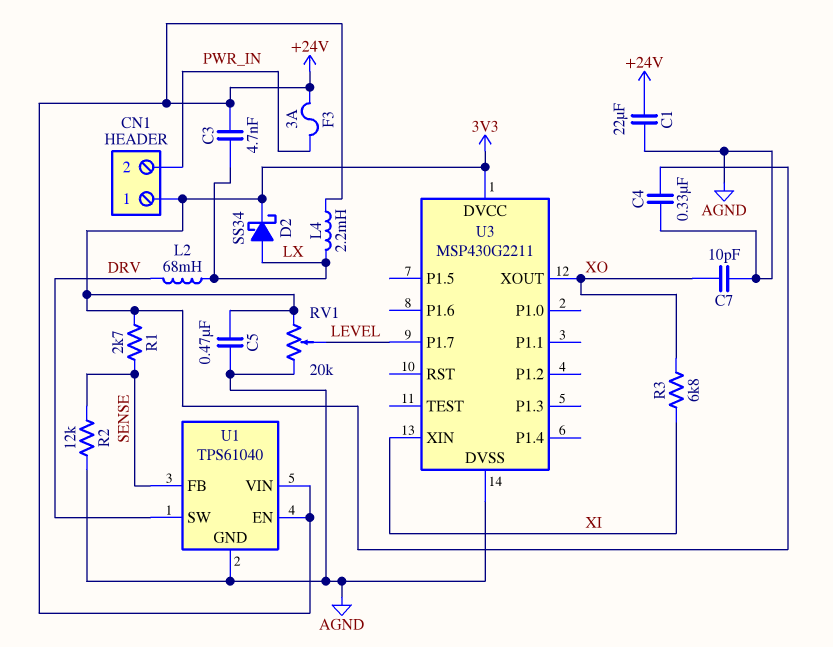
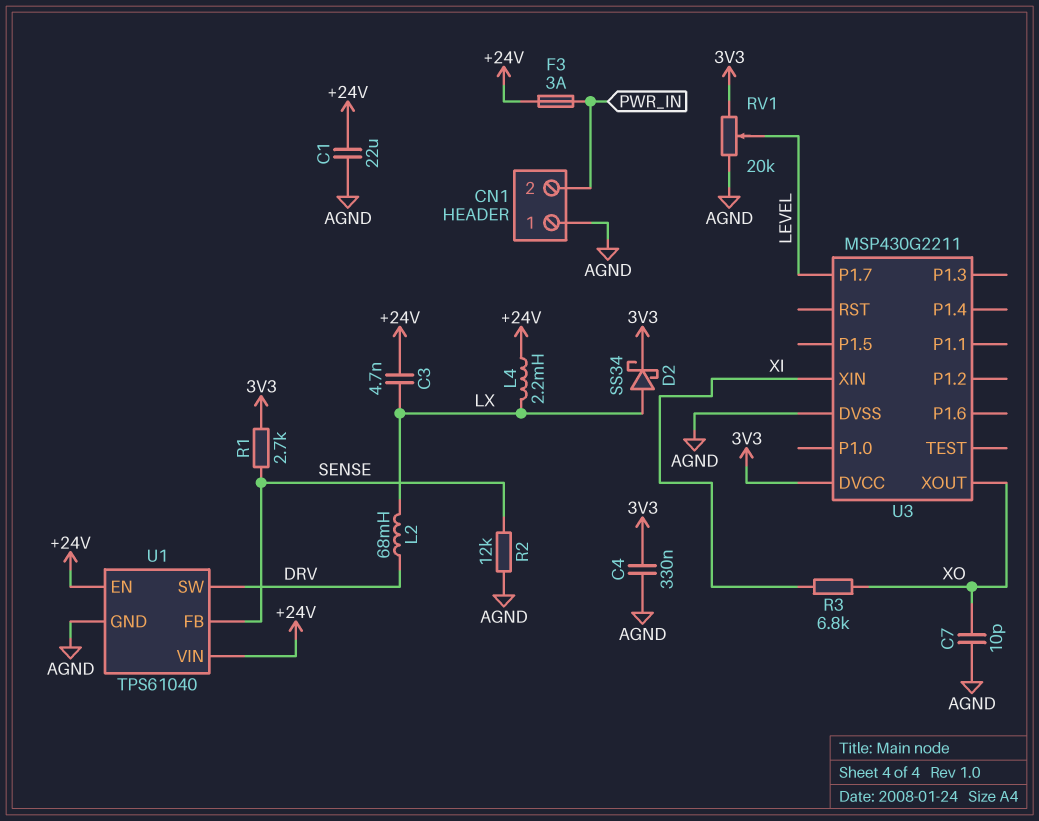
C5: 470nF (3V3, AGND) -> none
CN1 pin 1: 3V3 -> AGND

